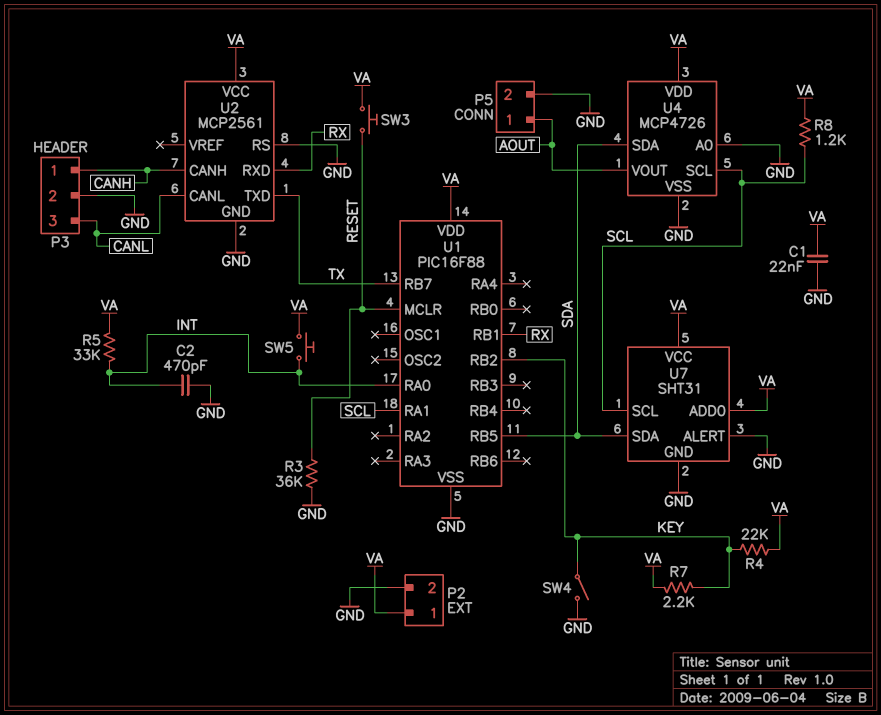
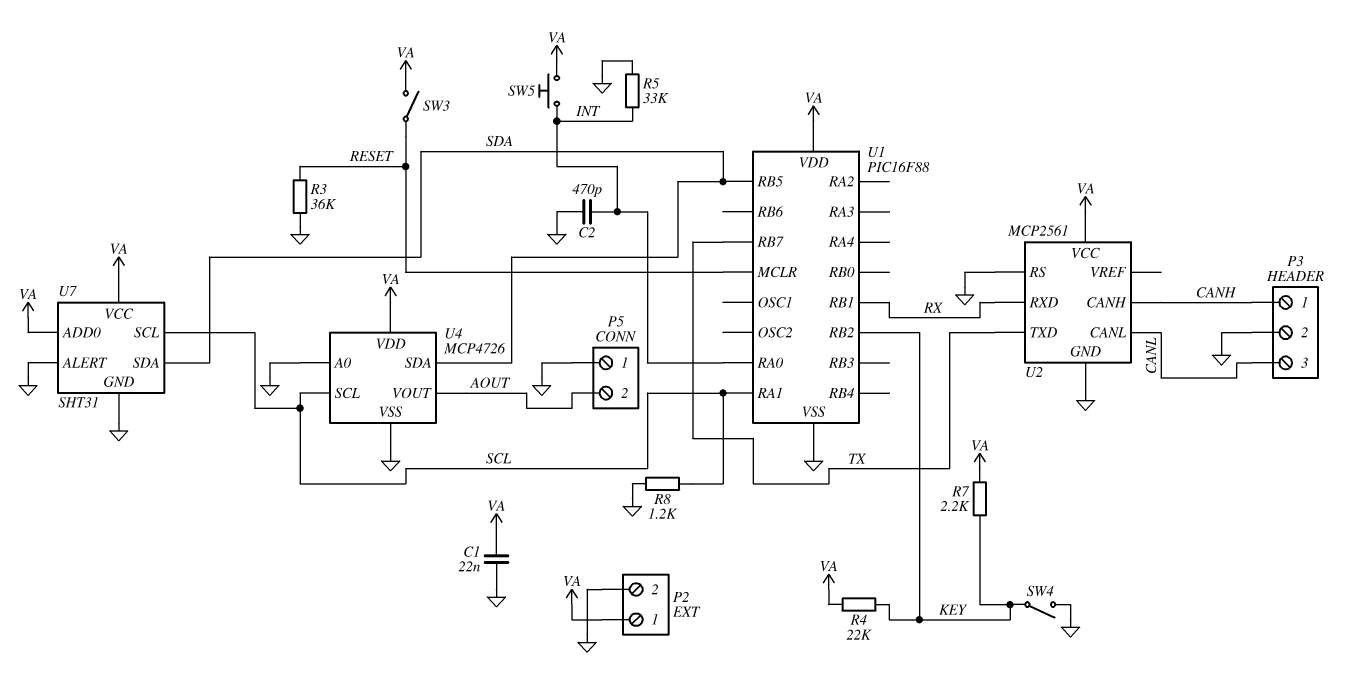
P5 pin 1: AOUT -> GND
P5 pin 2: GND -> AOUT
R5: 33k (INT, VA) -> 33k (GND, INT)
R8: 1.2k (SCL, VA) -> 1.2k (GND, SCL)
SW3: button (RESET, VA) -> switch (RESET, VA)

